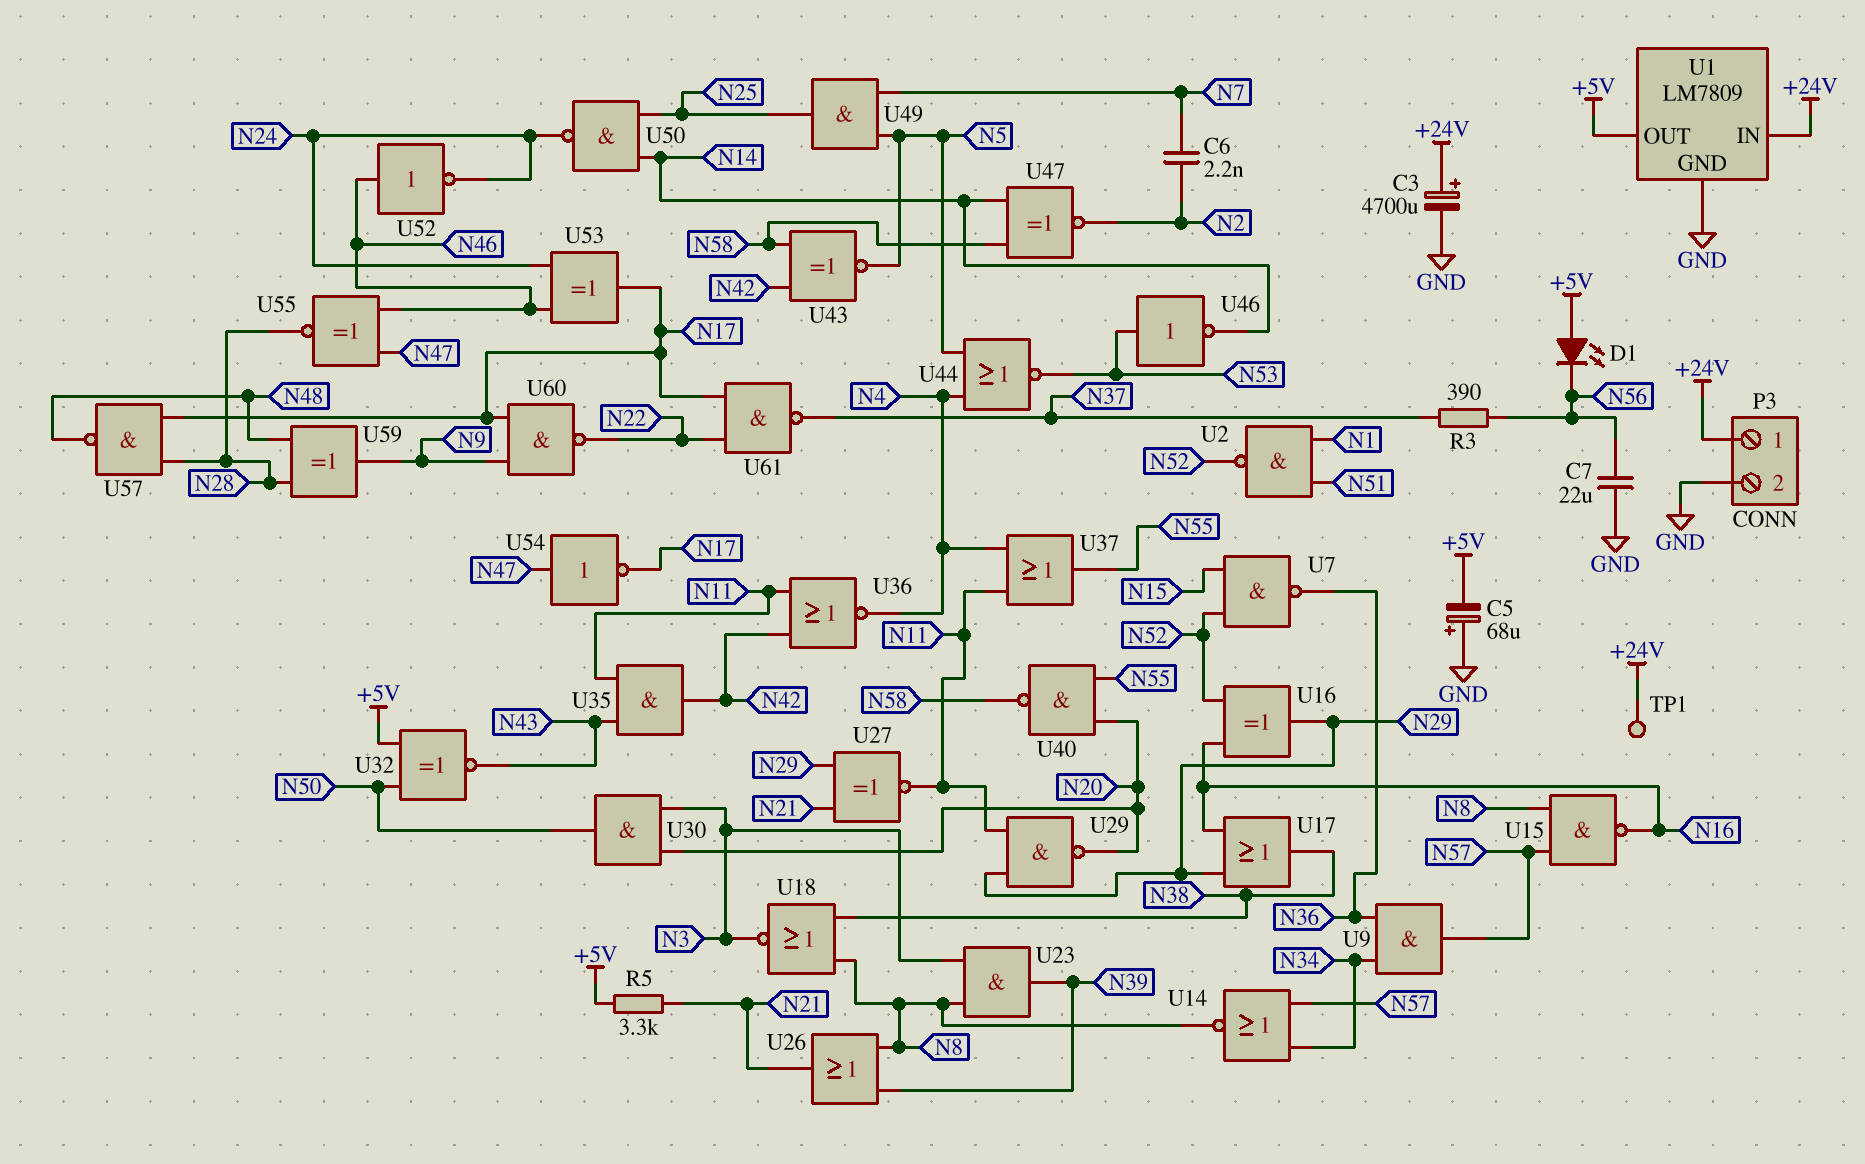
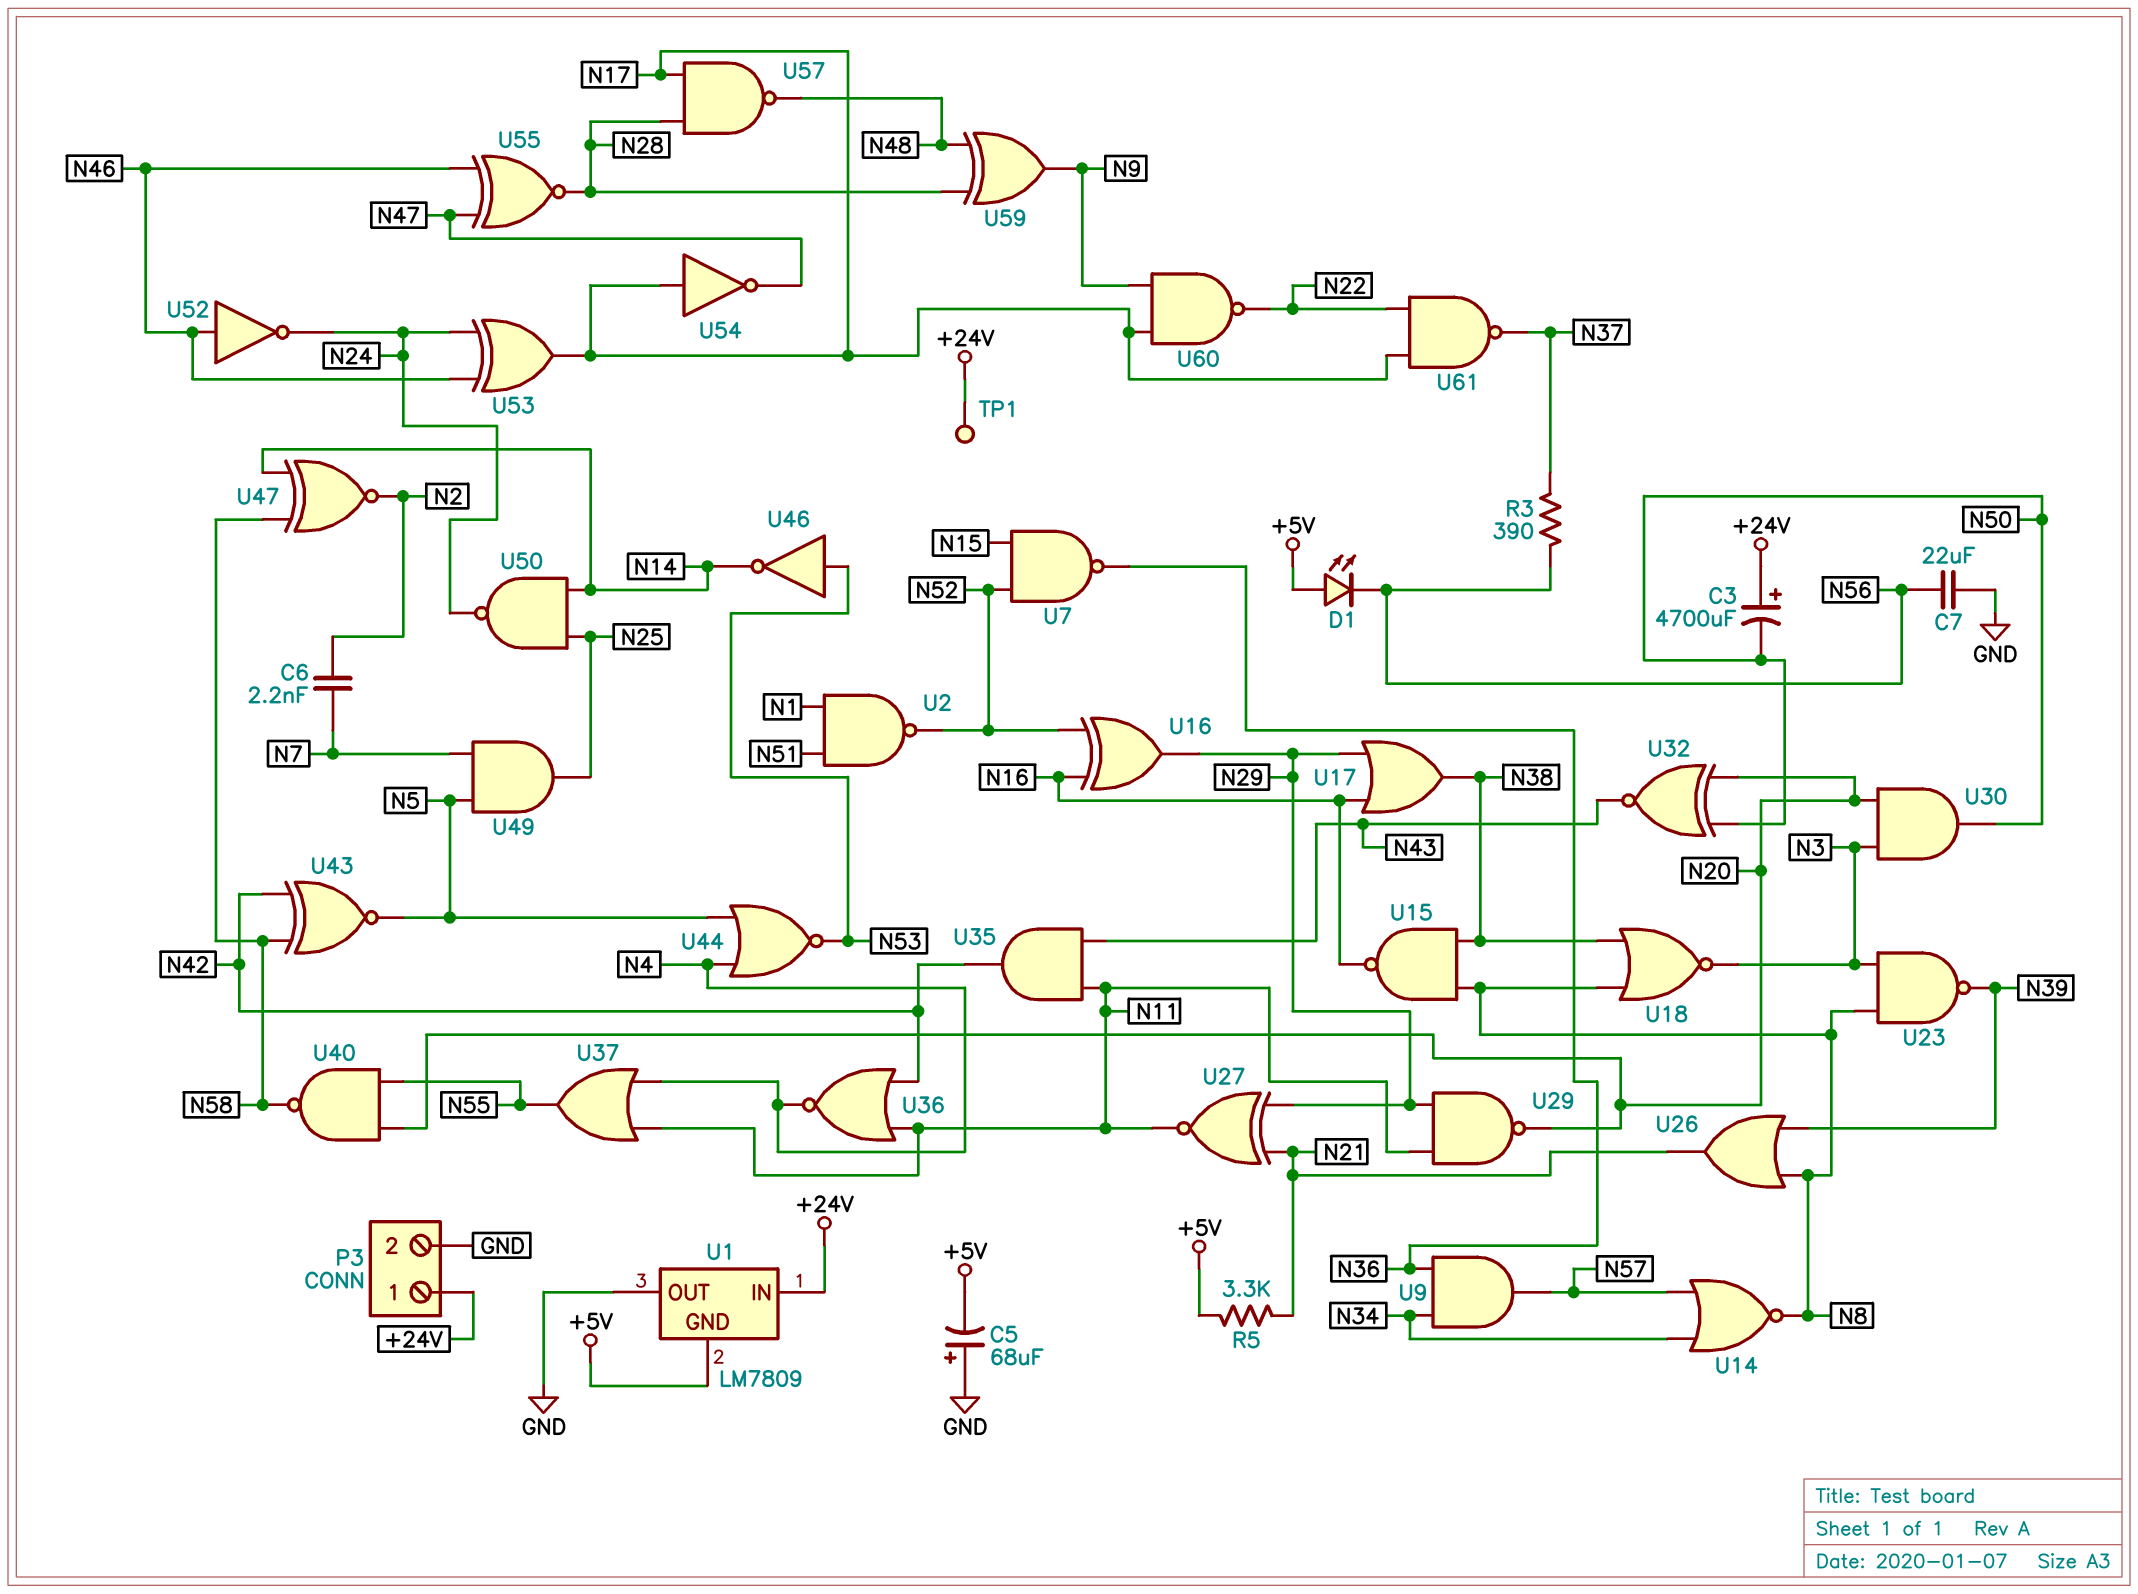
C3: 4700uF (plus +24V, minus GND) -> 4700uF (plus +24V, minus N50)
U1 pin GND: GND -> +5V
U1 pin OUT: +5V -> GND
U15: NAND (in N8, in N57, out N16) -> NAND (in N8, in N38, out N16)
U23: AND (in N3, in N8, out N39) -> NAND (in N3, in N8, out N39)
U32: XNOR (in +5V, in N50, out N43) -> XNOR (in N20, in N50, out N43)
U54: NOT (in N47, out N17) -> NOT (in N17, out N47)

